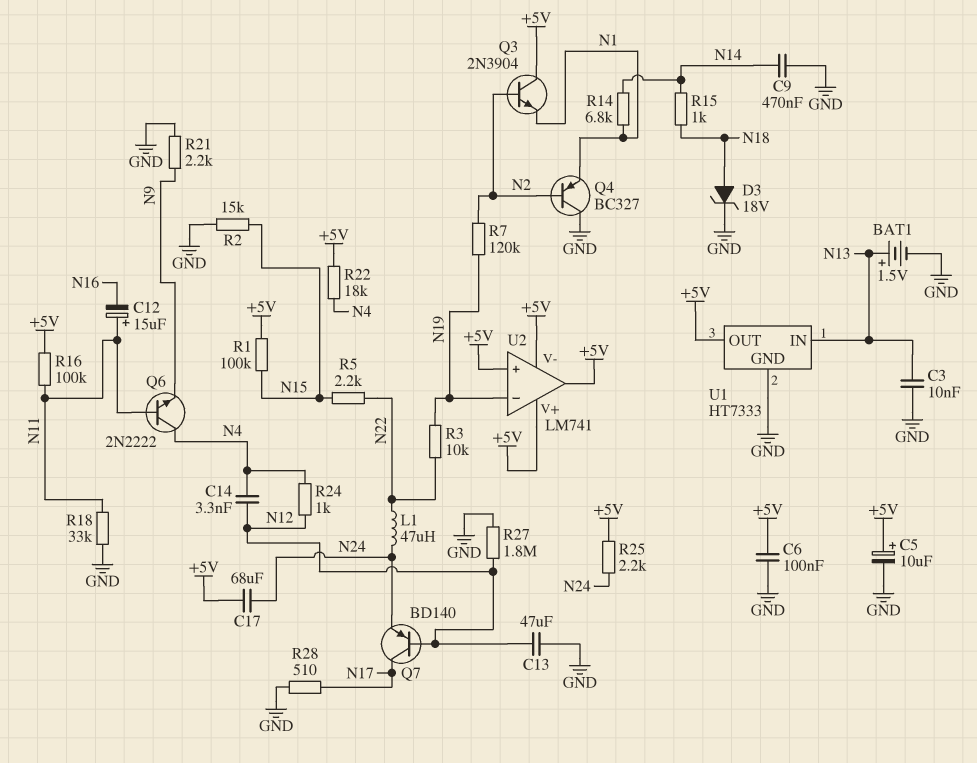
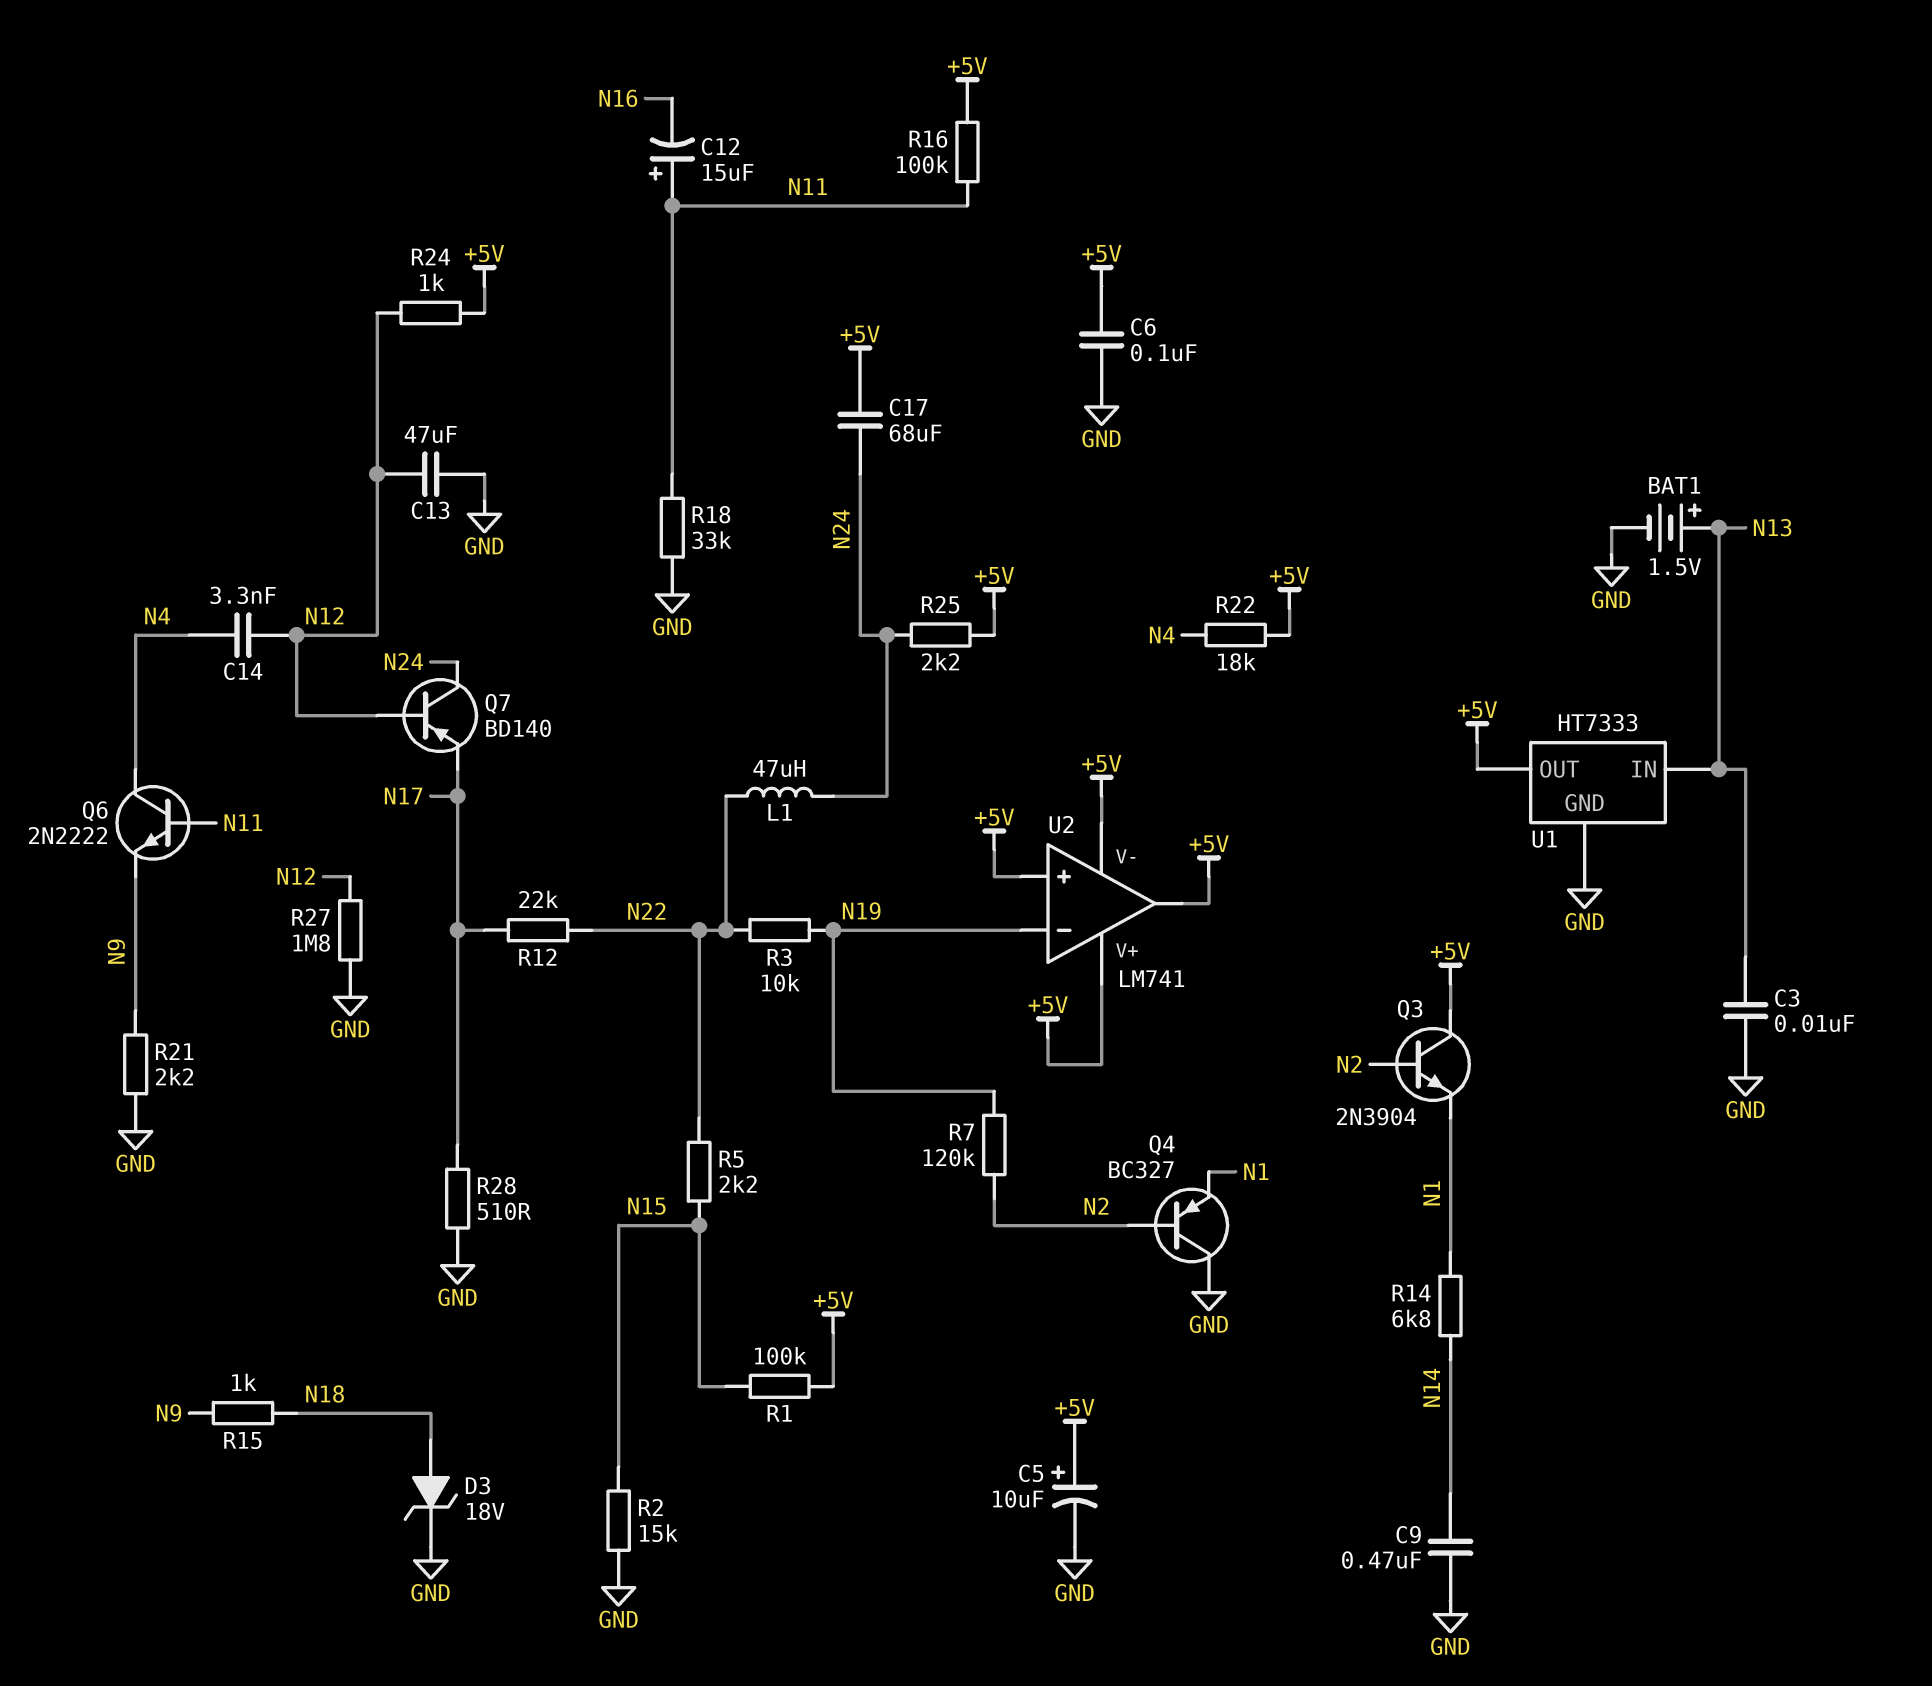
Q7: PNP BD140 (B N12, C N17, E N24) -> PNP BD140 (B N12, C N24, E N17)
R12: none -> 22k (N17, N22)
R15: 1k (N14, N18) -> 1k (N9, N18)
R24: 1k (N4, N12) -> 1k (+5V, N12)

